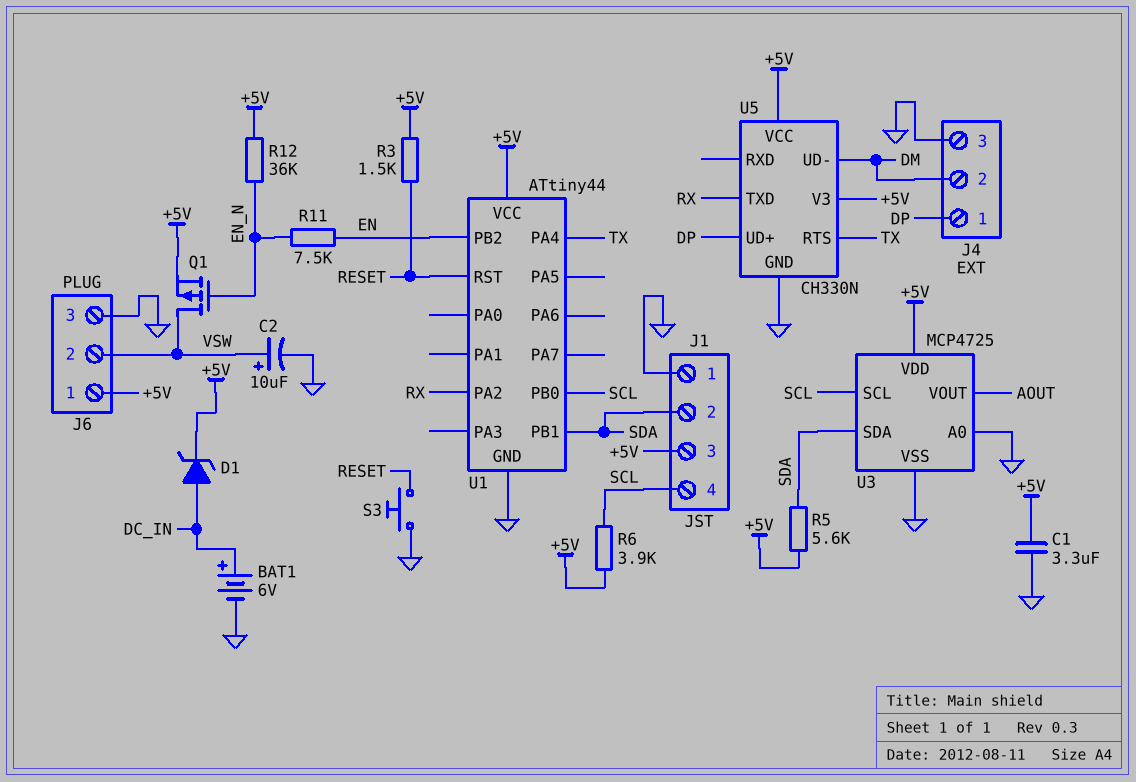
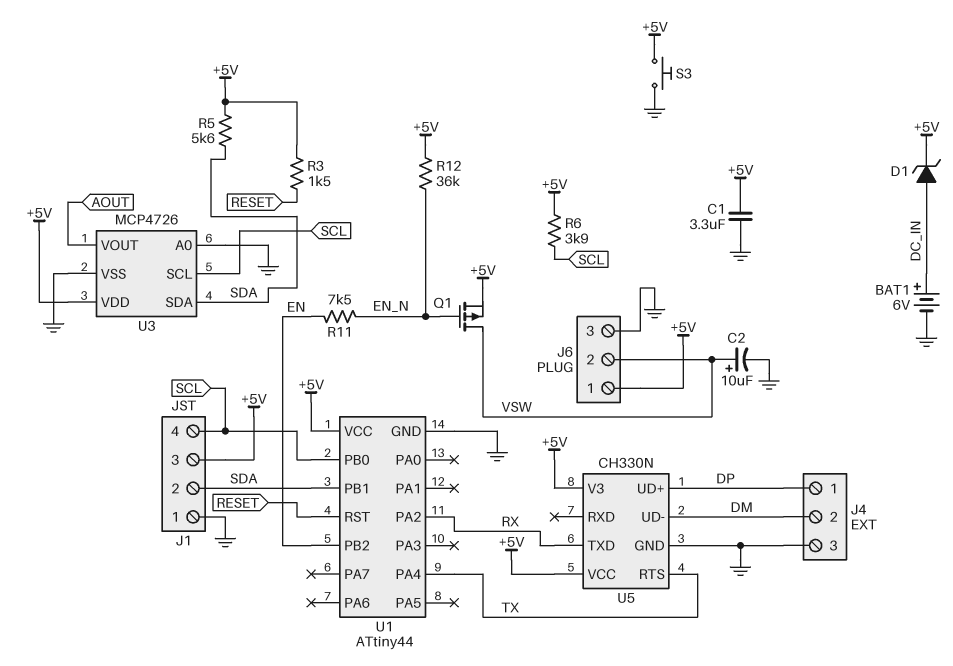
S3: button (GND, RESET) -> button (+5V, GND)
U3: MCP4725 -> MCP4726

